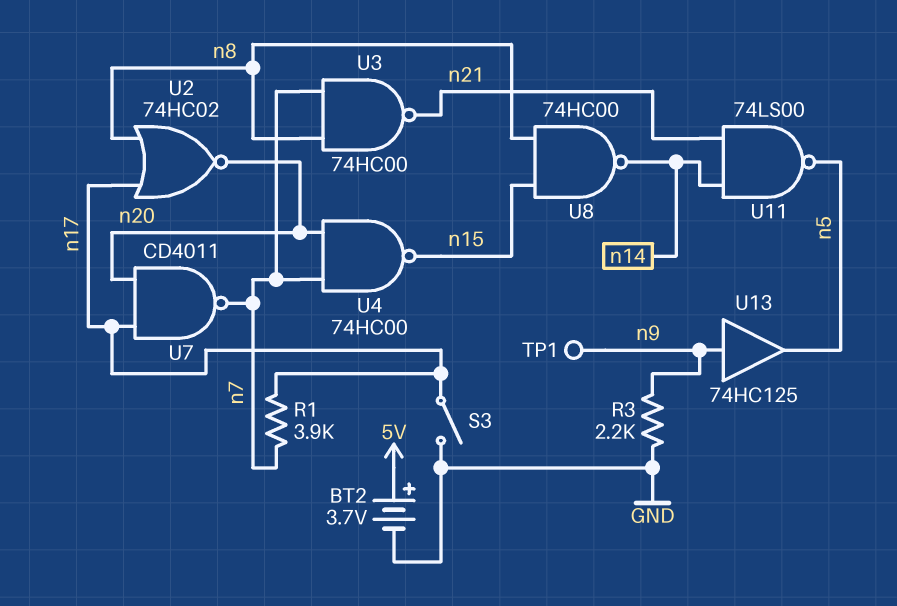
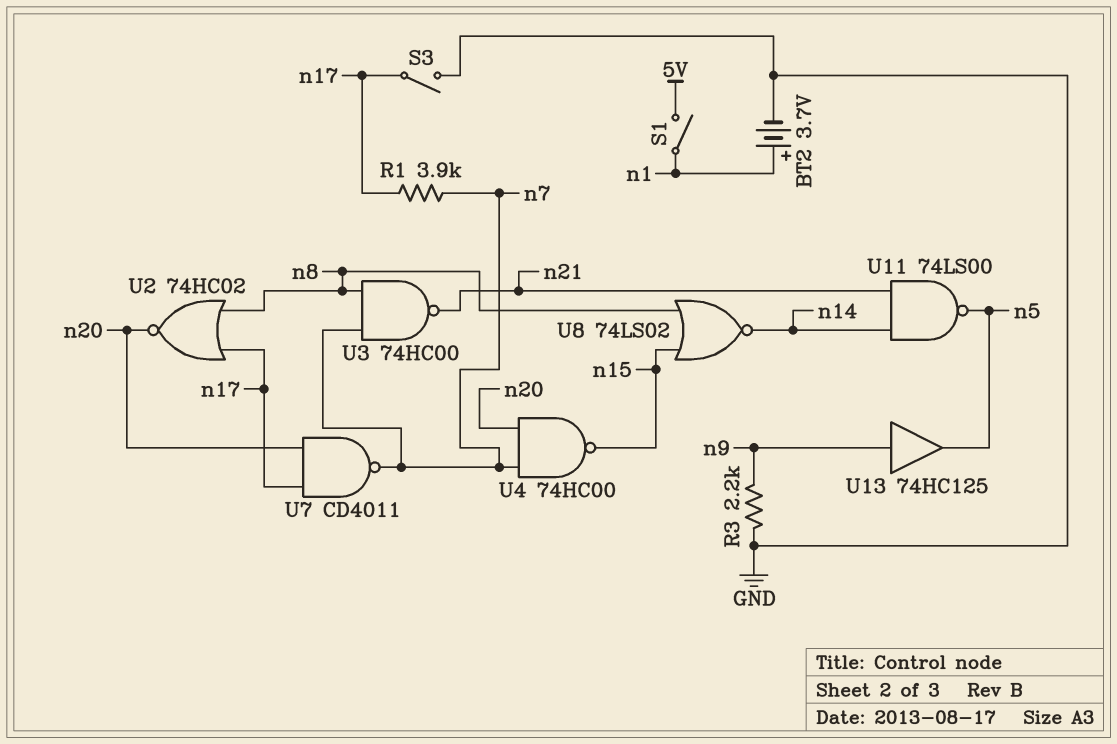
BT2: 3.7V (plus 5V, minus GND) -> 3.7V (plus n1, minus GND)
S1: none -> switch (5V, n1)
TP1: test point (n9) -> none
U8: NAND 74HC00 (in n8, in n15, out n14) -> NOR 74LS02 (in n8, in n15, out n14)

